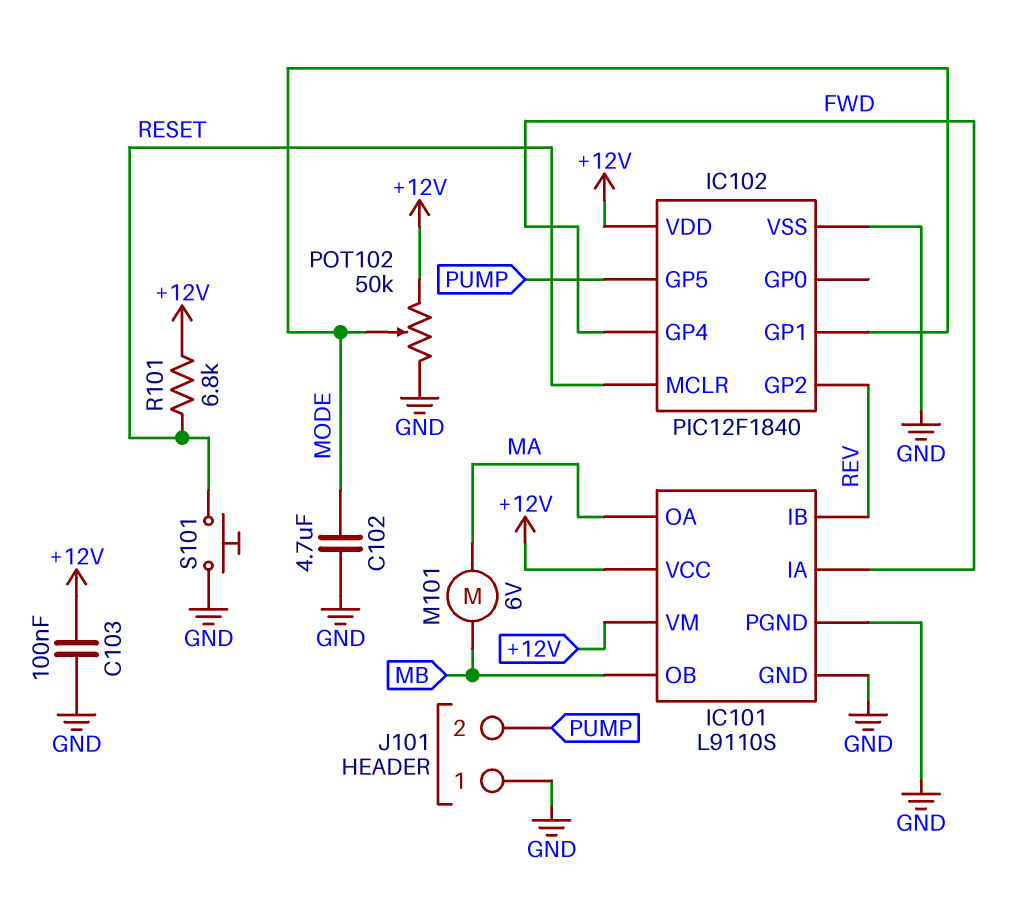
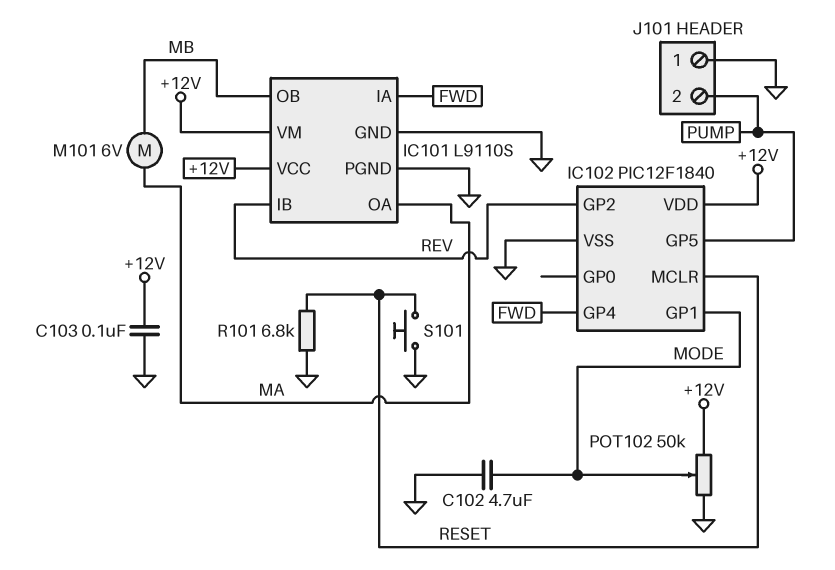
R101: 6.8k (+12V, RESET) -> 6.8k (GND, RESET)

